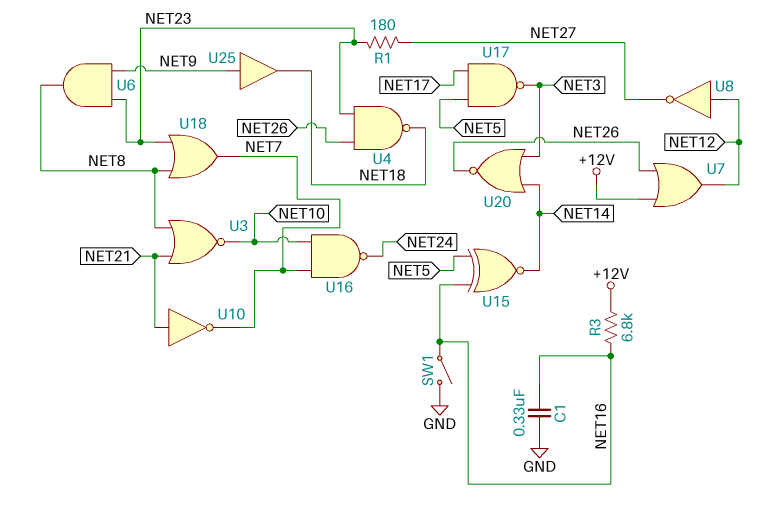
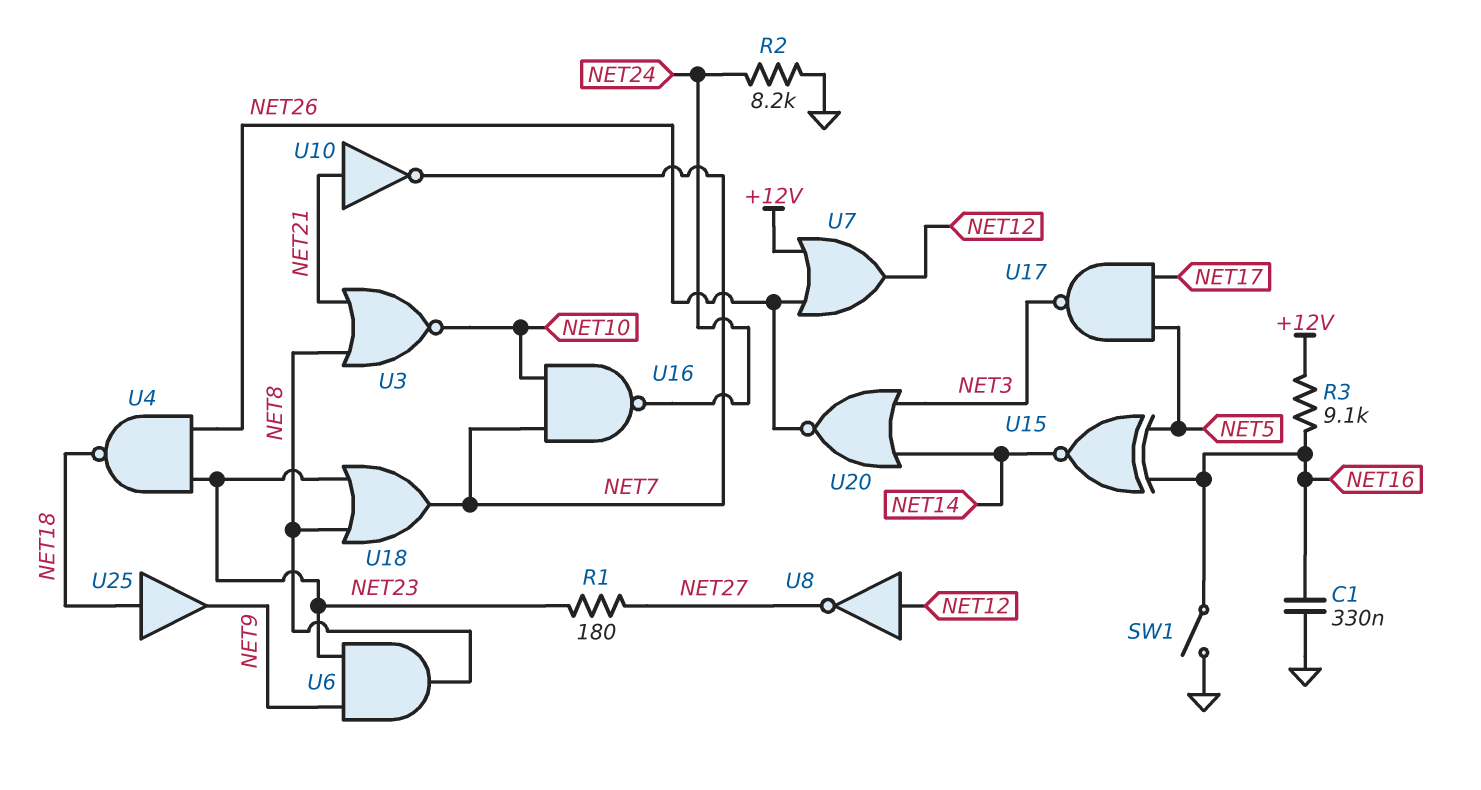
R2: none -> 8.2k (GND, NET24)
R3: 6.8k (+12V, NET16) -> 9.1k (+12V, NET16)
U25: buffer (in NET9, out NET18) -> buffer (in NET18, out NET9)

